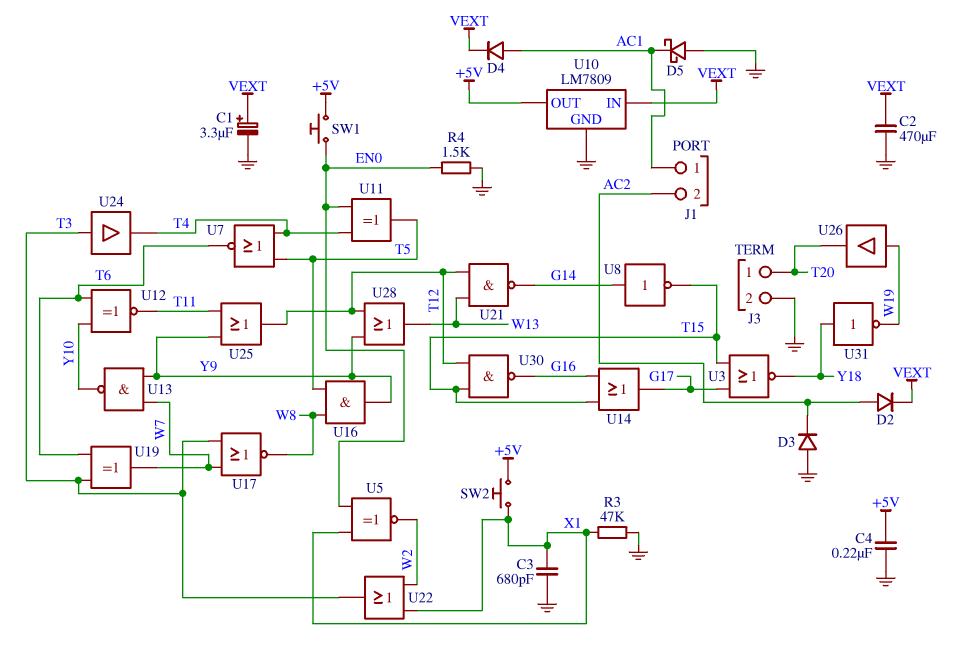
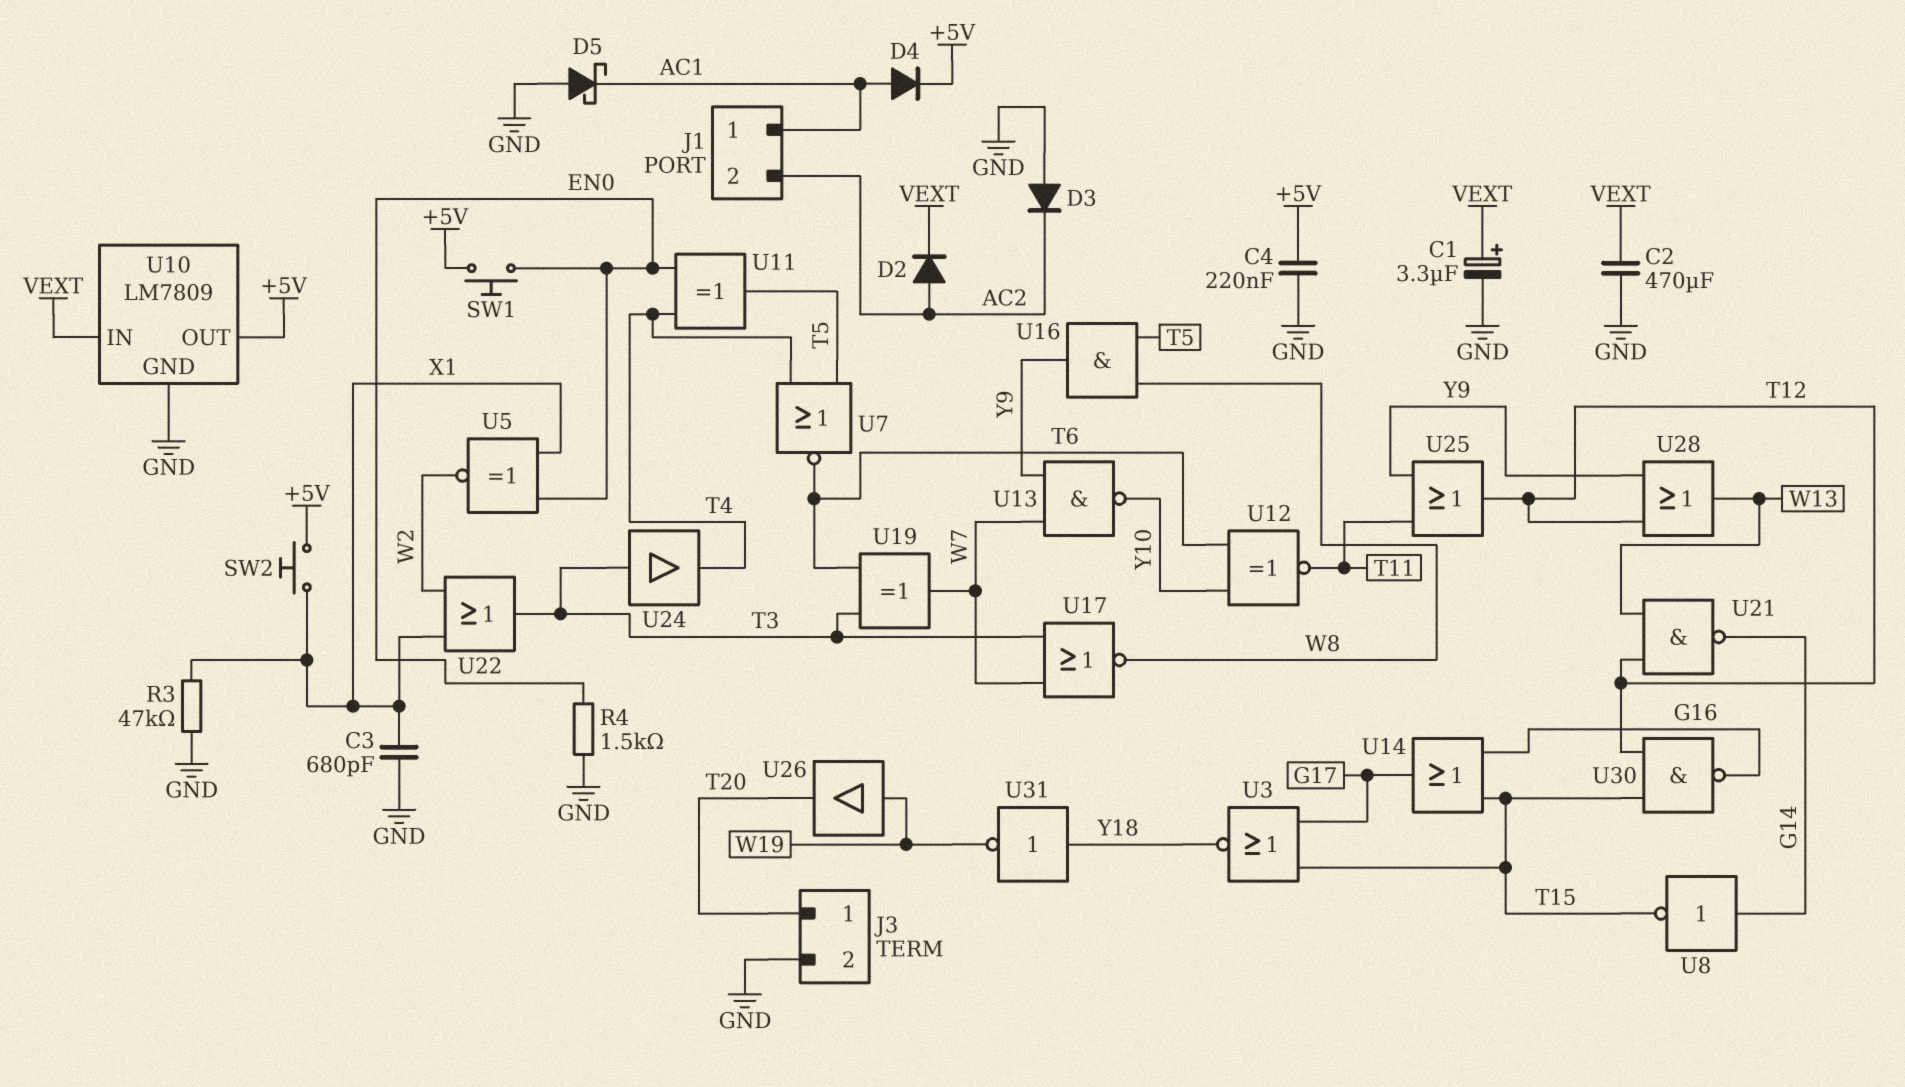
D4: diode (A AC1, K VEXT) -> diode (A AC1, K +5V)

